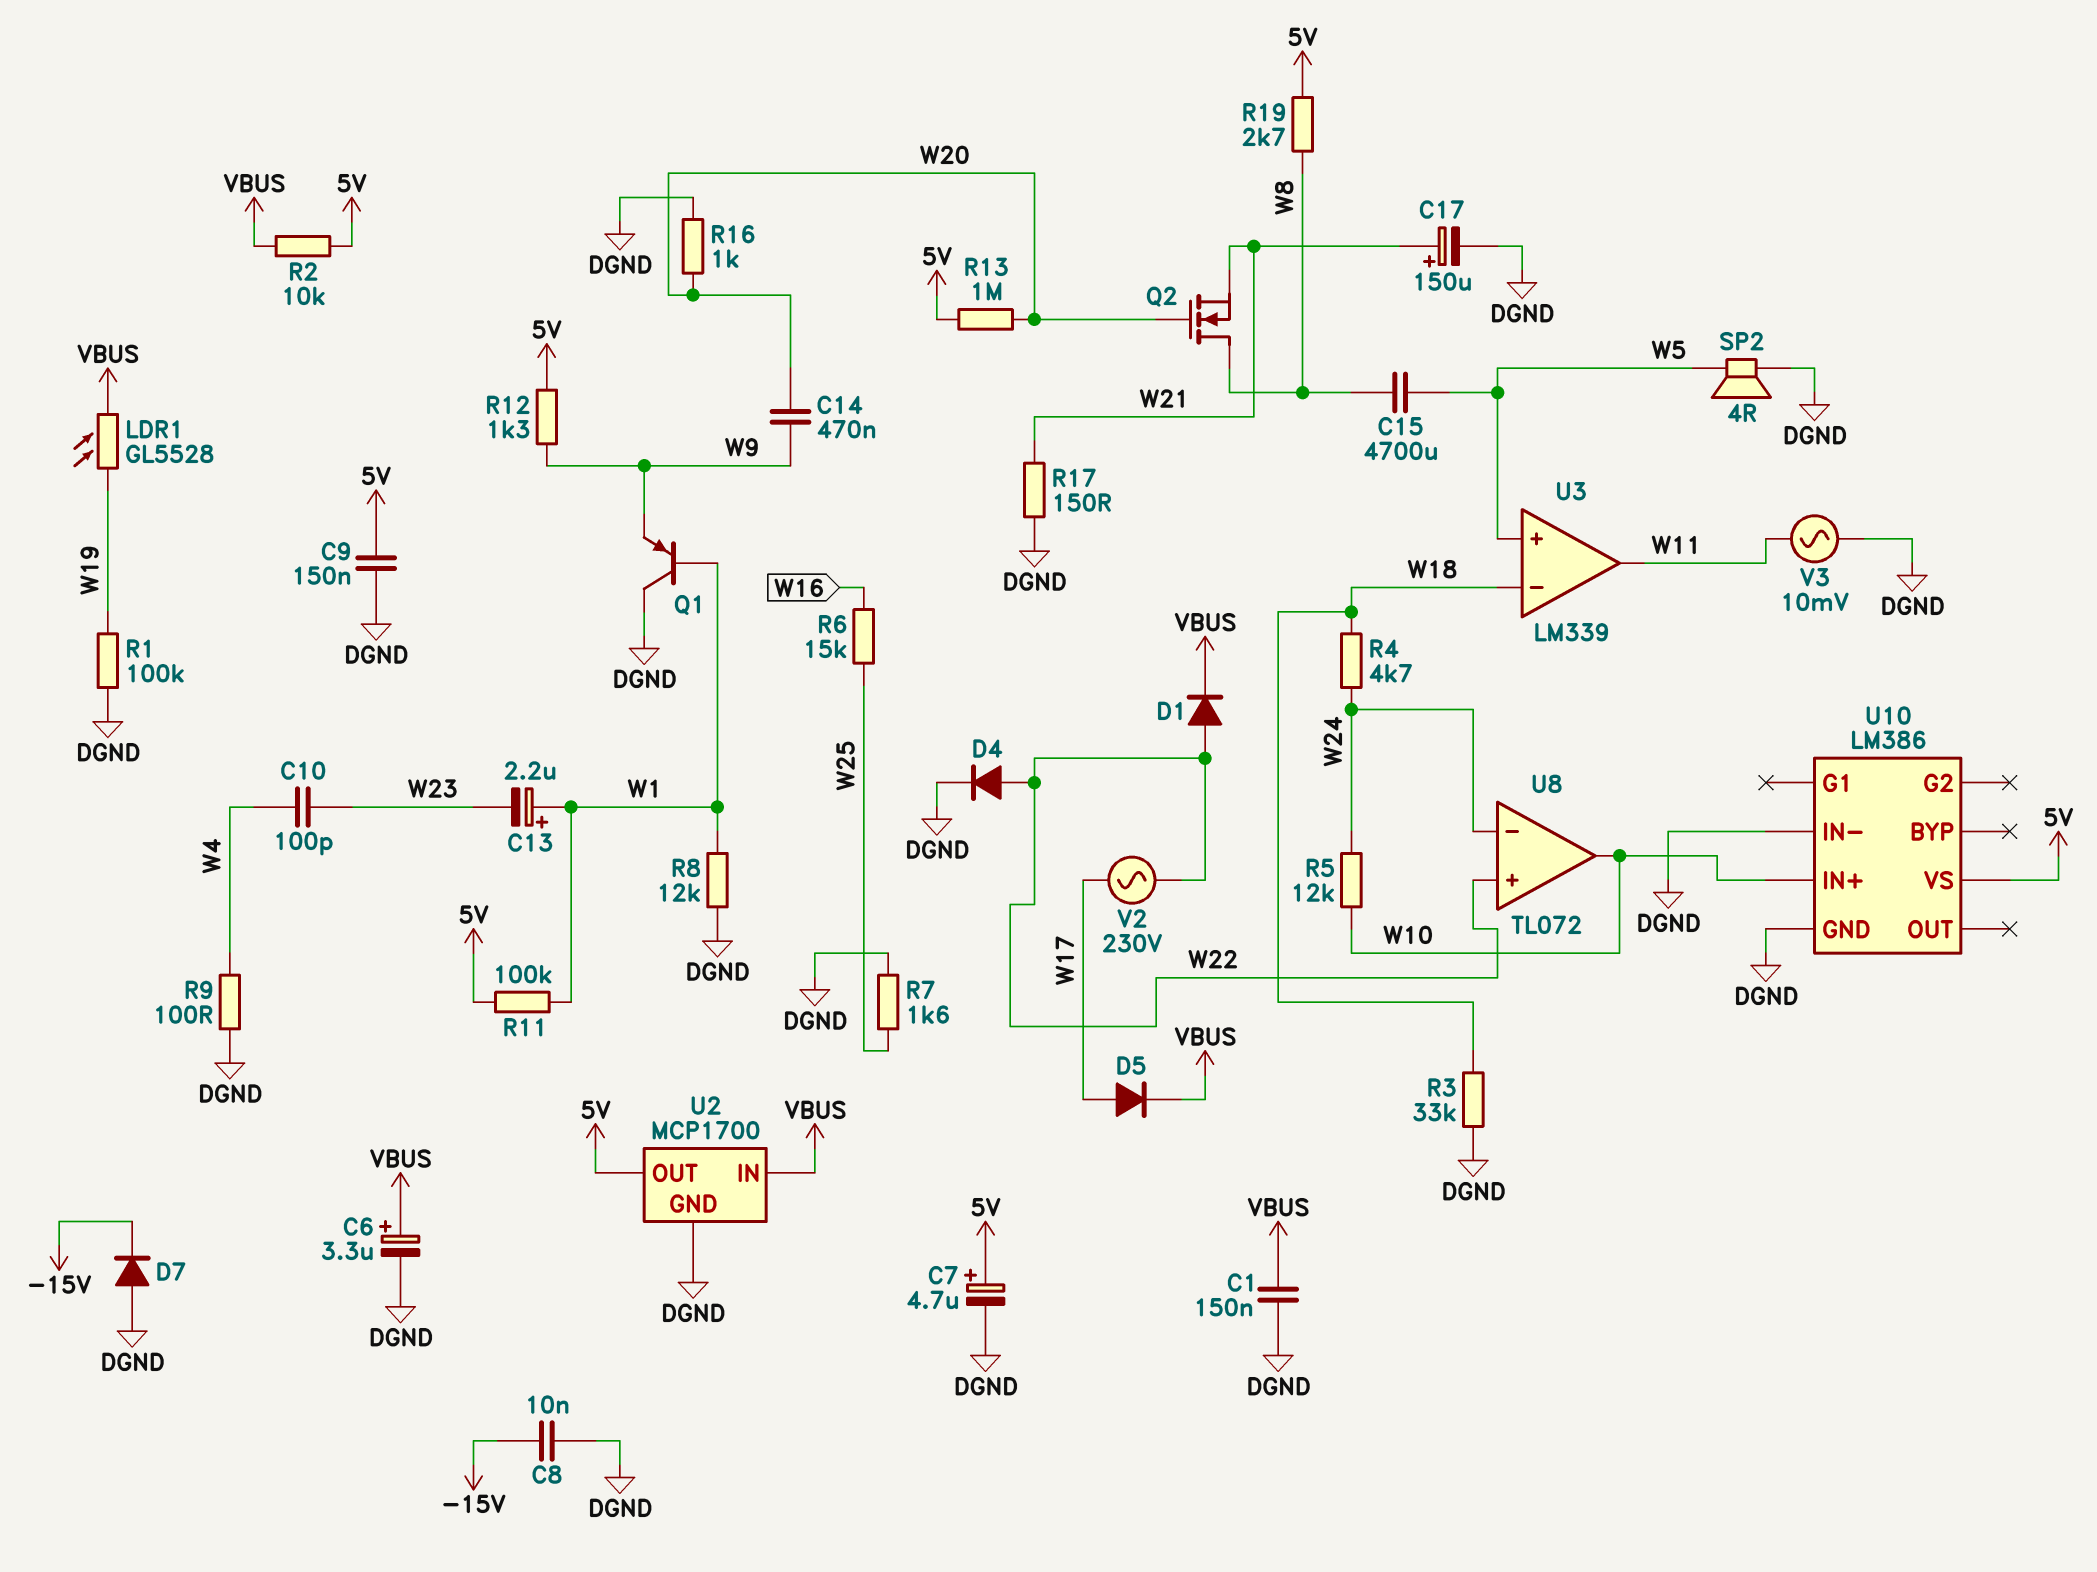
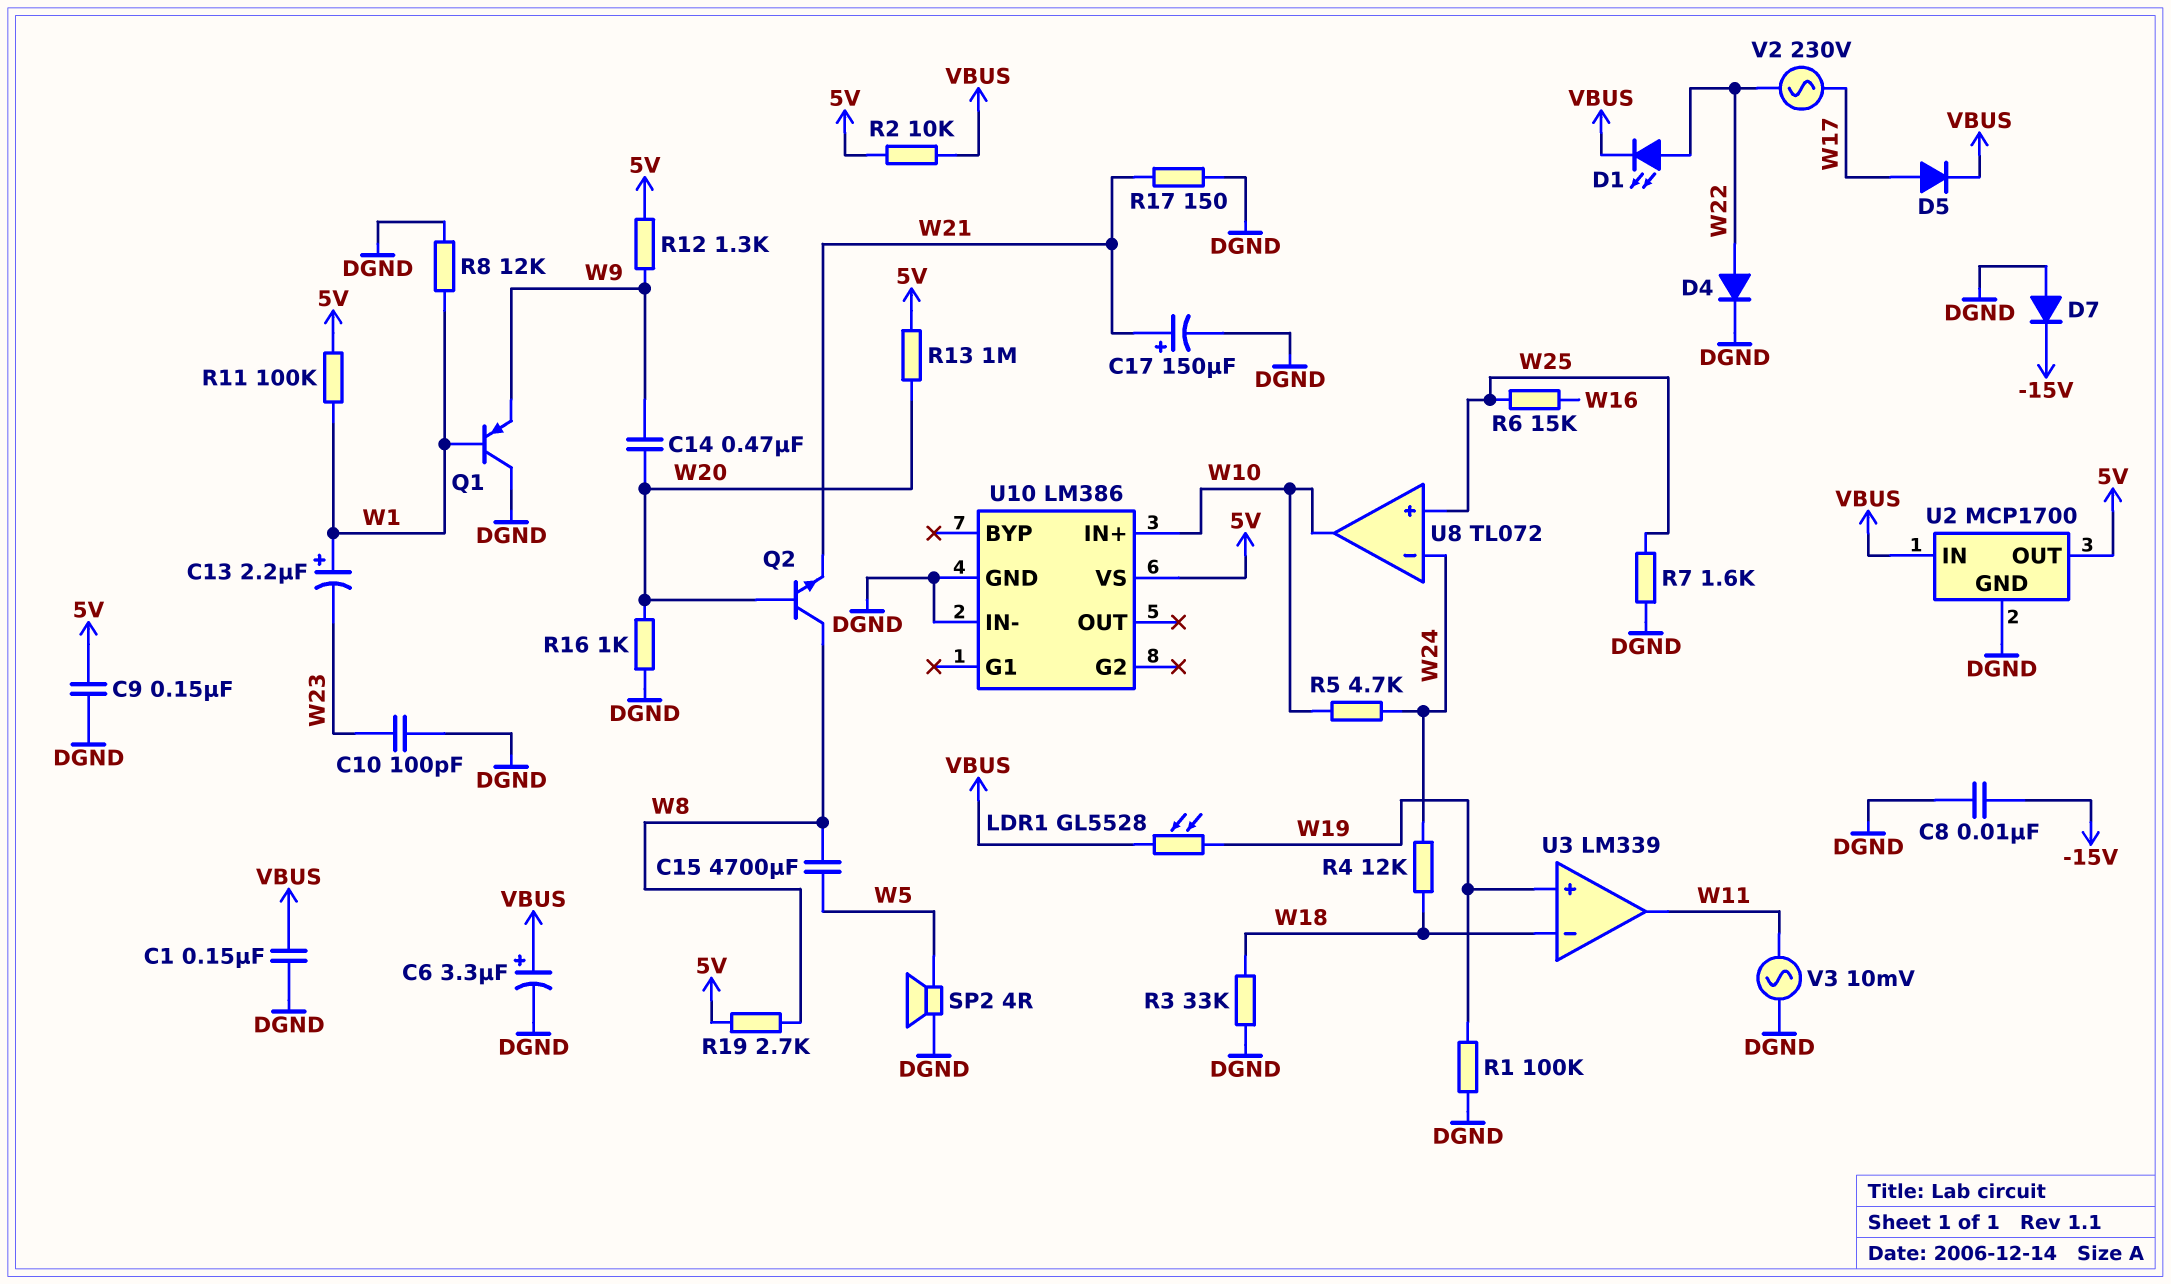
C7: 4.7uF (plus 5V, minus DGND) -> none
C10: 100pF (W4, W23) -> 100pF (DGND, W23)
D1: diode (A W22, K VBUS) -> LED (A W22, K VBUS)
Q2: NMOS (G W20, D W8, S W21) -> NPN (B W20, C W8, E W21)
R4: 4.7k (W18, W24) -> 12k (W18, W24)
R5: 12k (W10, W24) -> 4.7k (W10, W24)
R9: 100 (DGND, W4) -> none
U3 pin in+: W5 -> W19
U8 pin in+: W22 -> W25

